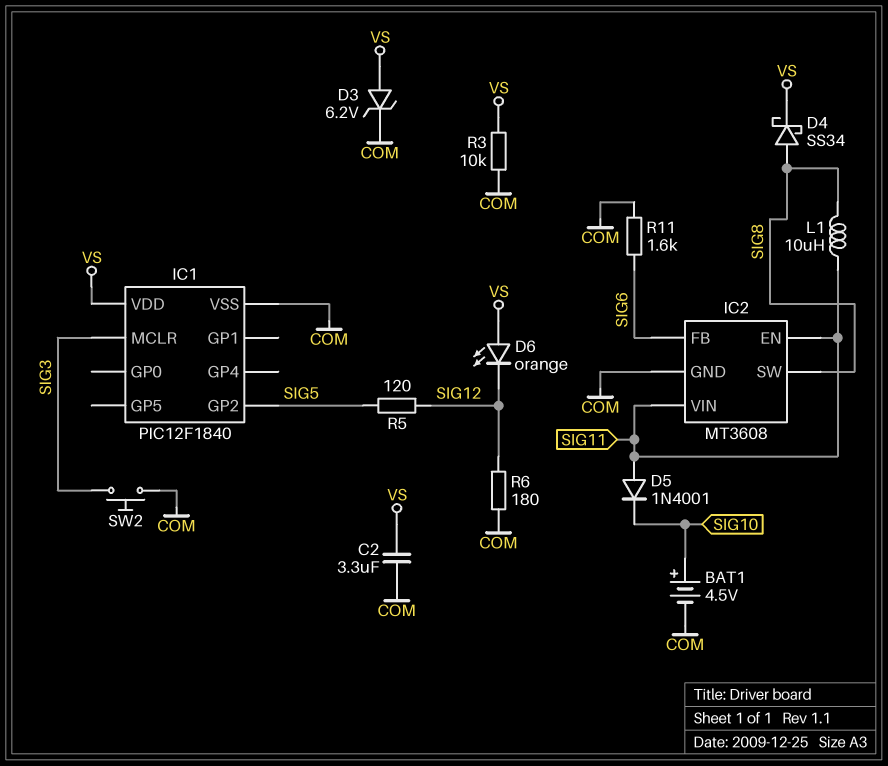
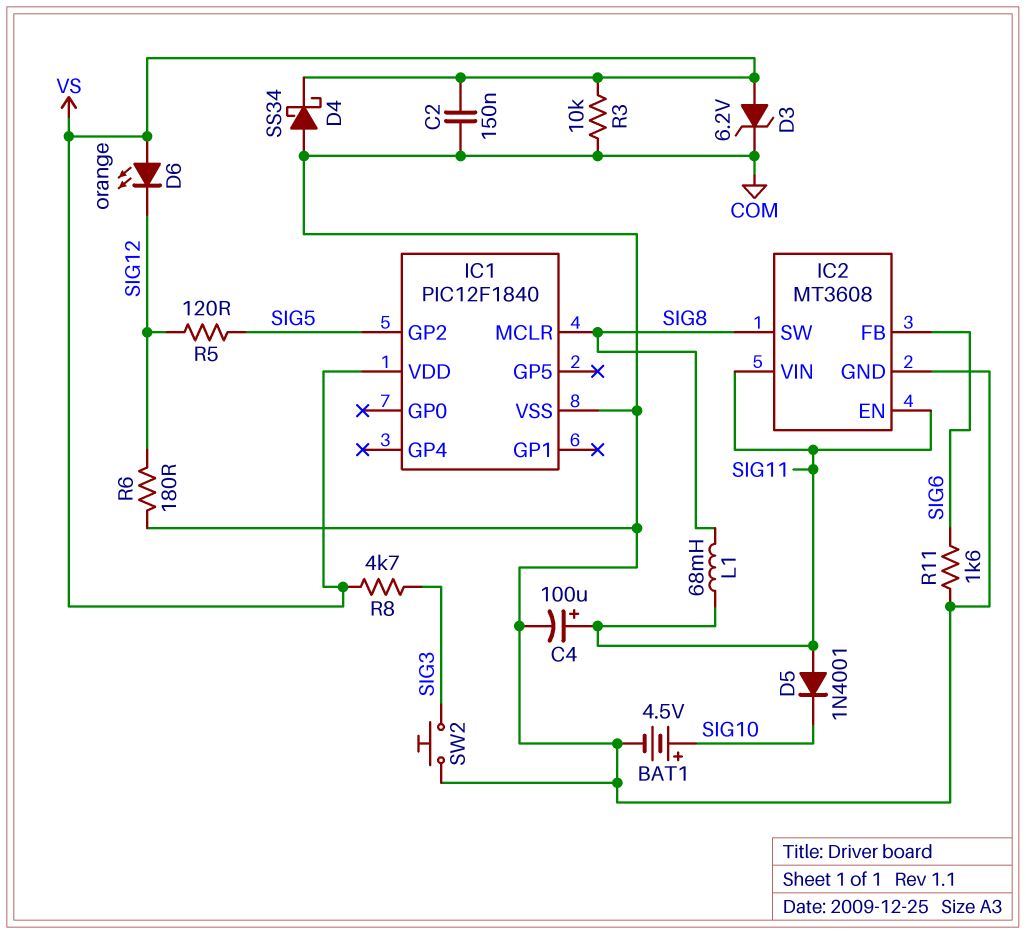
C2: 3.3uF (COM, VS) -> 150nF (COM, VS)
C4: none -> 100uF (plus SIG11, minus COM)
D4: schottky SS34 (A SIG8, K VS) -> schottky SS34 (A COM, K VS)
IC1 pin MCLR: SIG3 -> SIG8
L1: 10uH (SIG8, SIG11) -> 68mH (SIG8, SIG11)
R8: none -> 4.7k (SIG3, VS)

